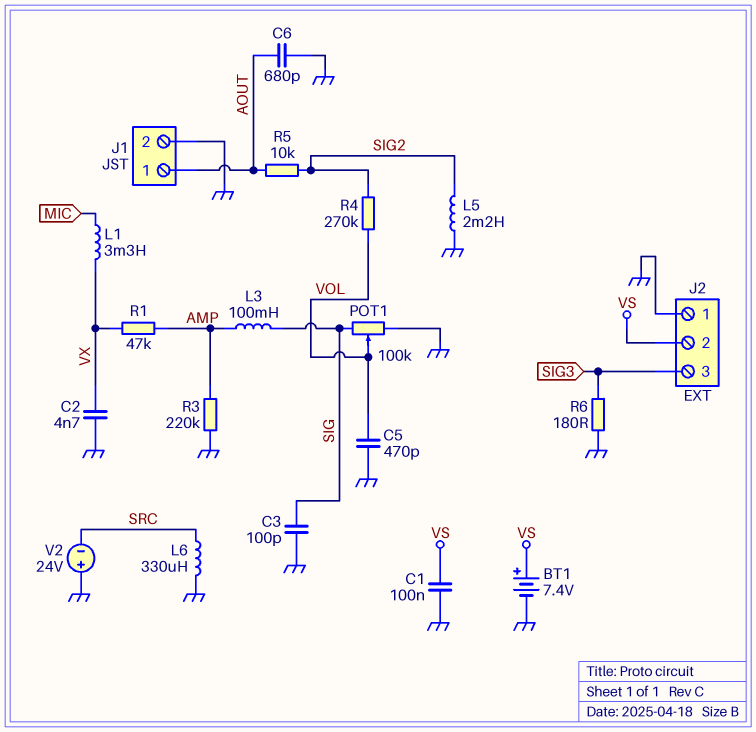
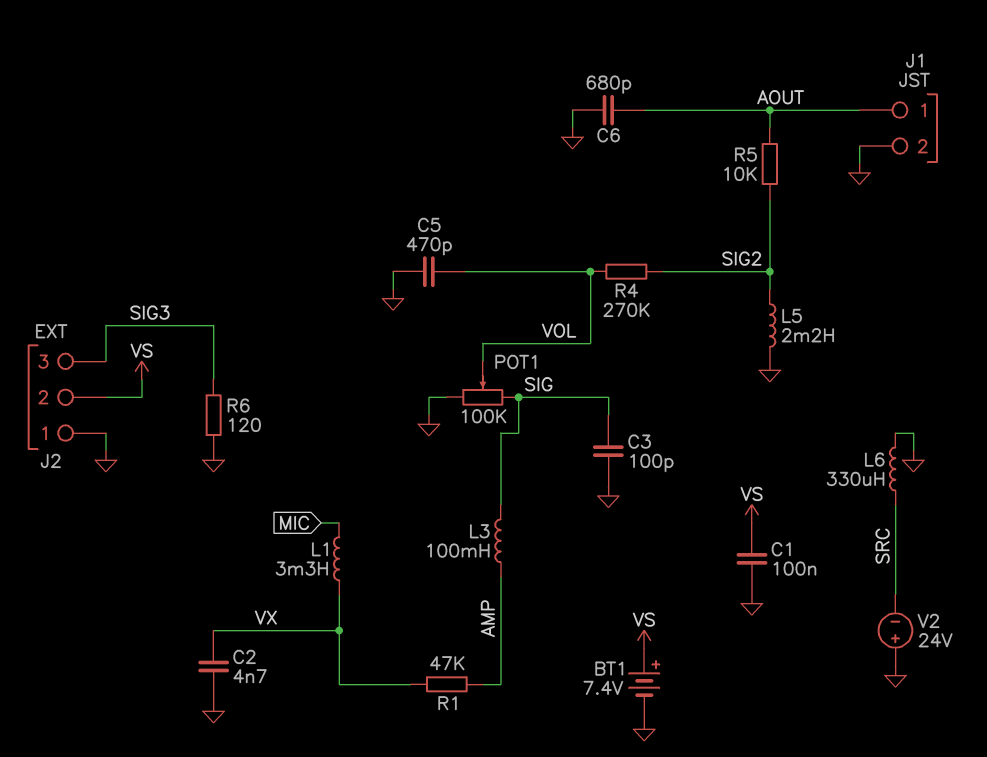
R3: 220k (AMP, GND) -> none
R6: 180 (GND, SIG3) -> 120 (GND, SIG3)

